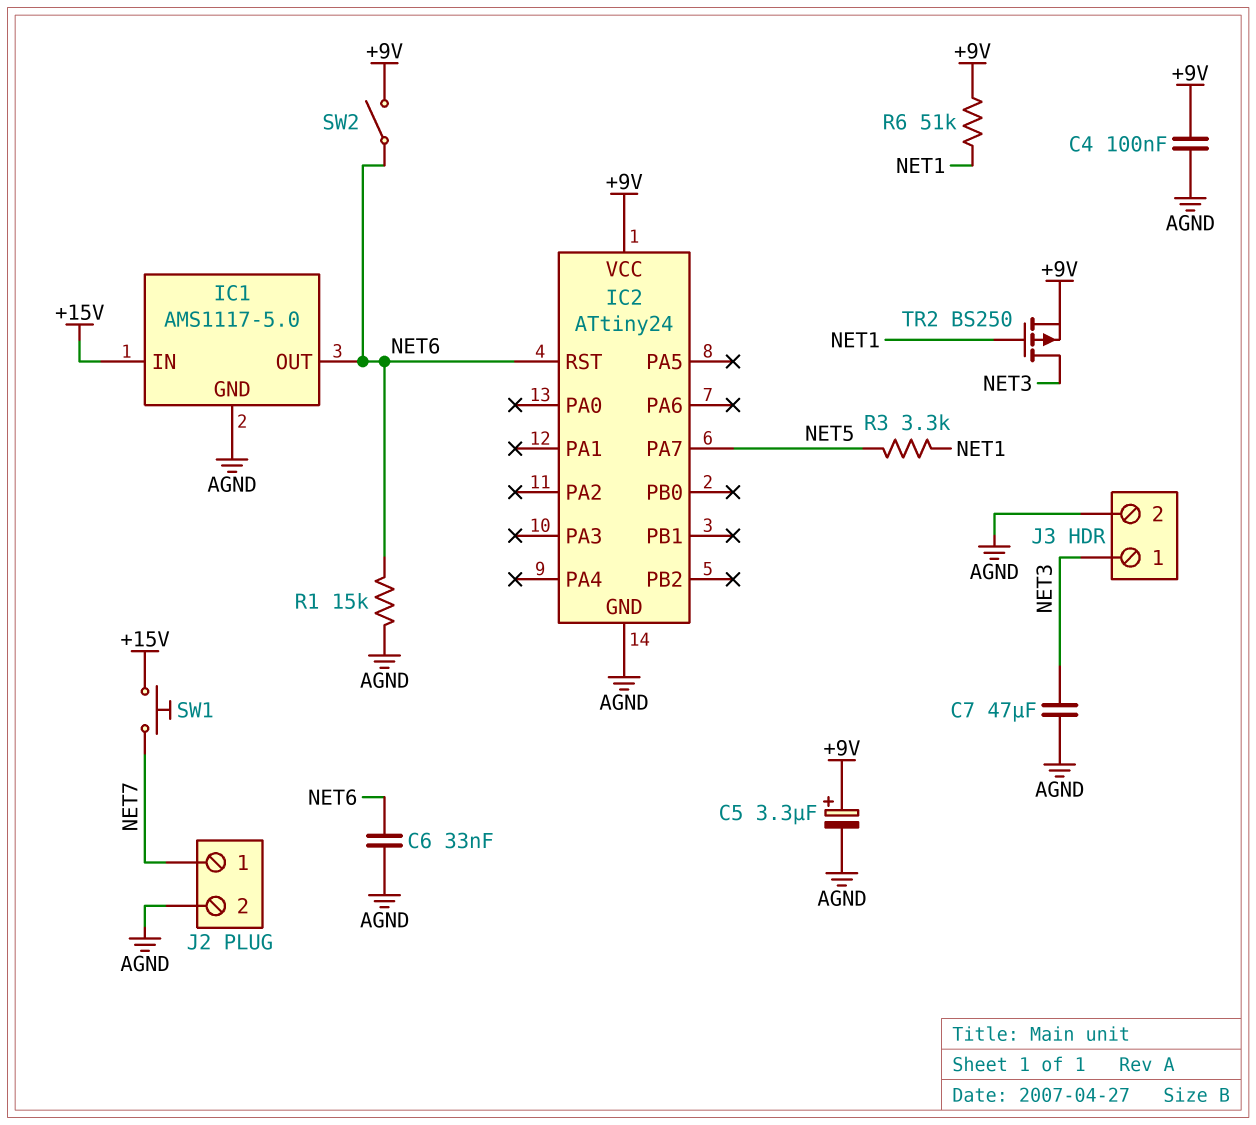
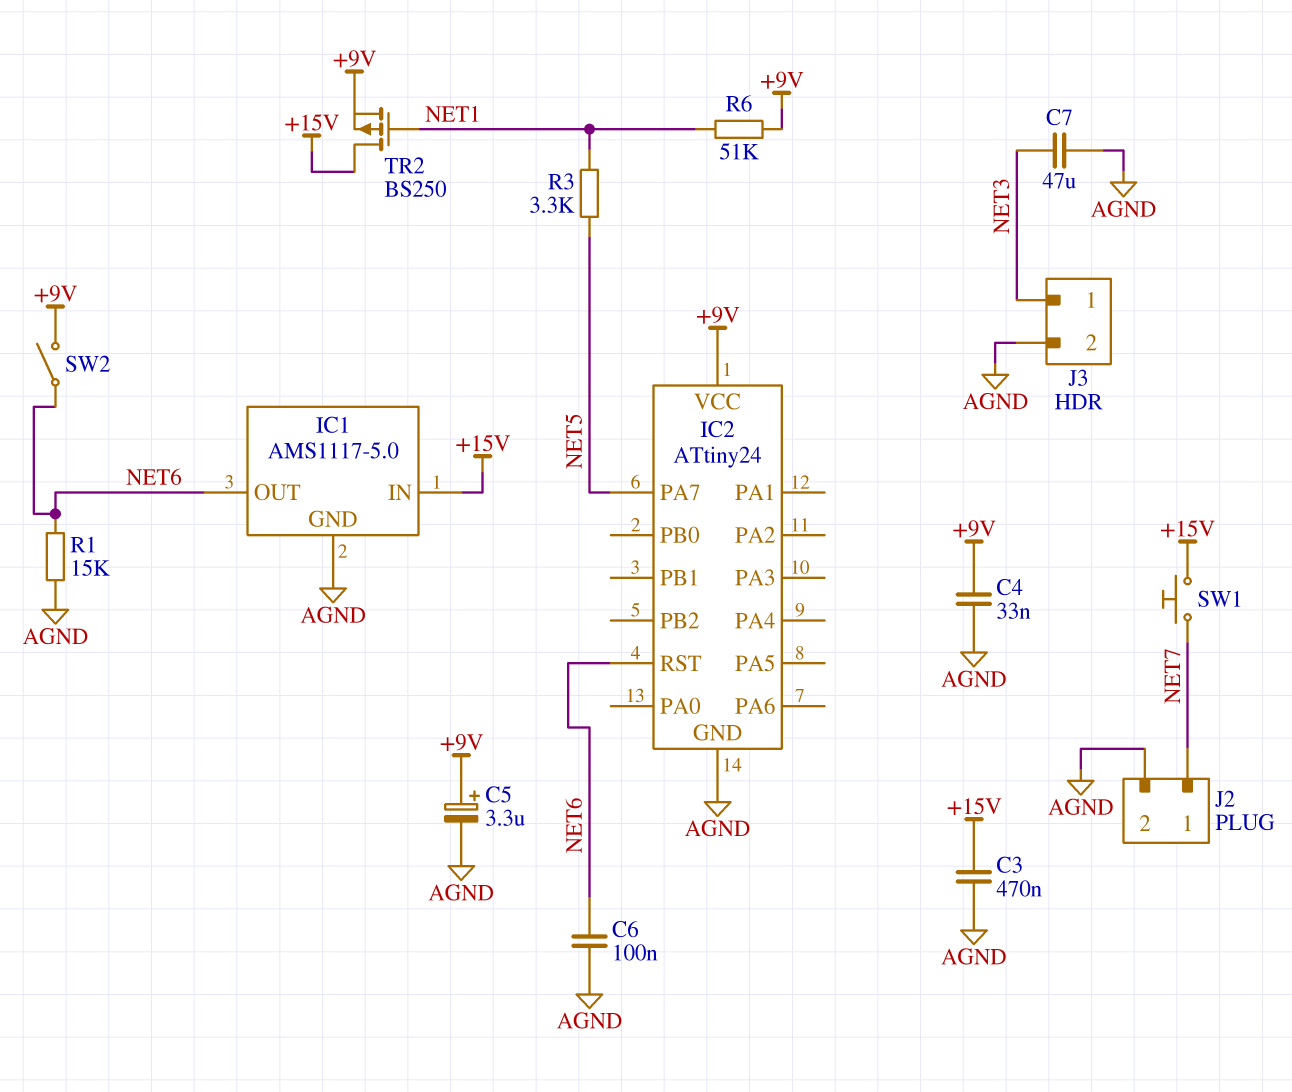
C3: none -> 470nF (+15V, AGND)
C4: 100nF (+9V, AGND) -> 33nF (+9V, AGND)
C6: 33nF (AGND, NET6) -> 100nF (AGND, NET6)
TR2: PMOS BS250 (G NET1, D NET3, S +9V) -> PMOS BS250 (G NET1, D +15V, S +9V)

